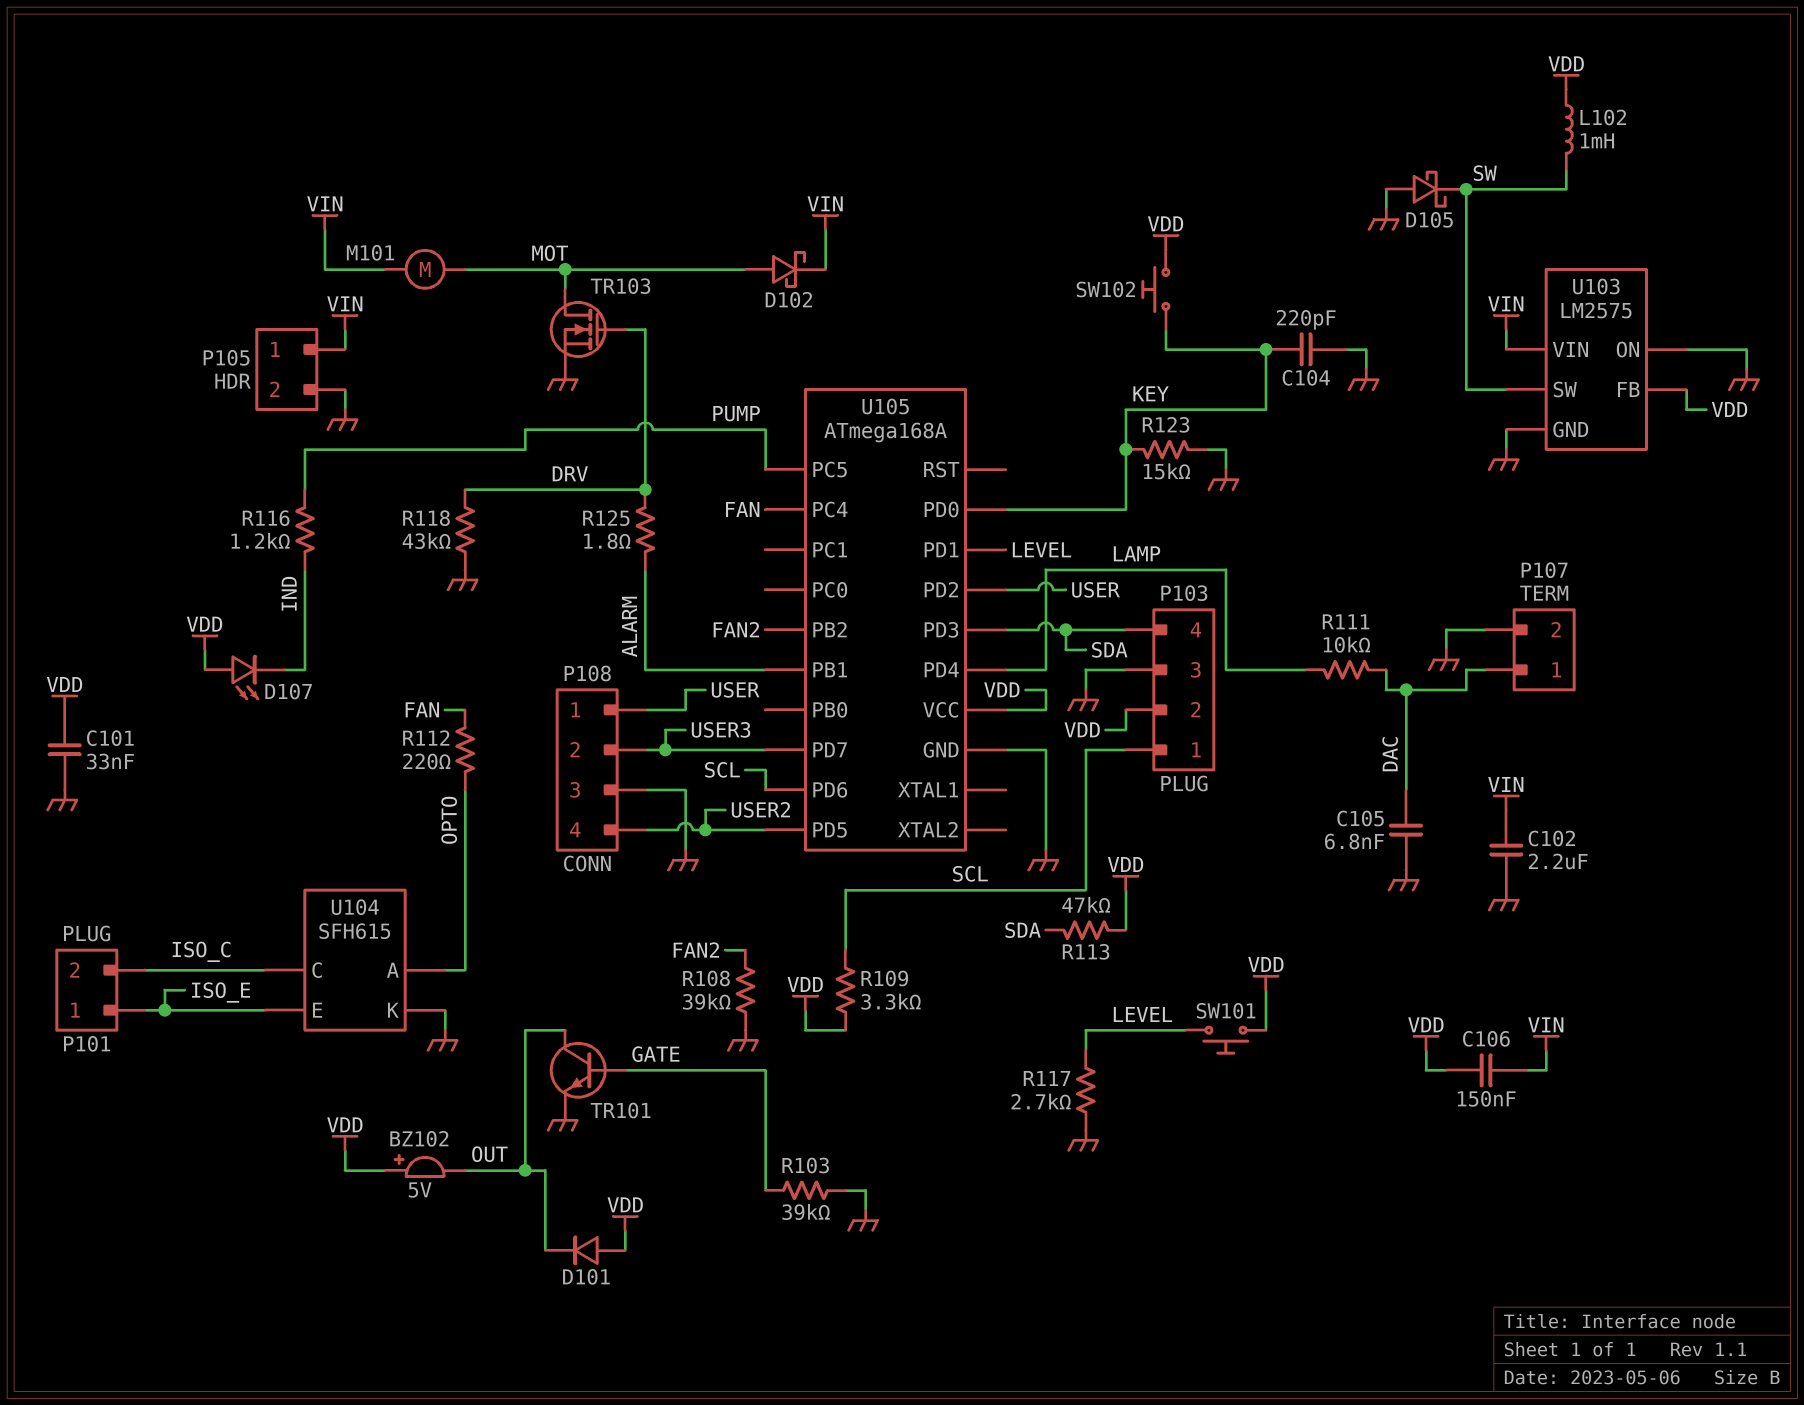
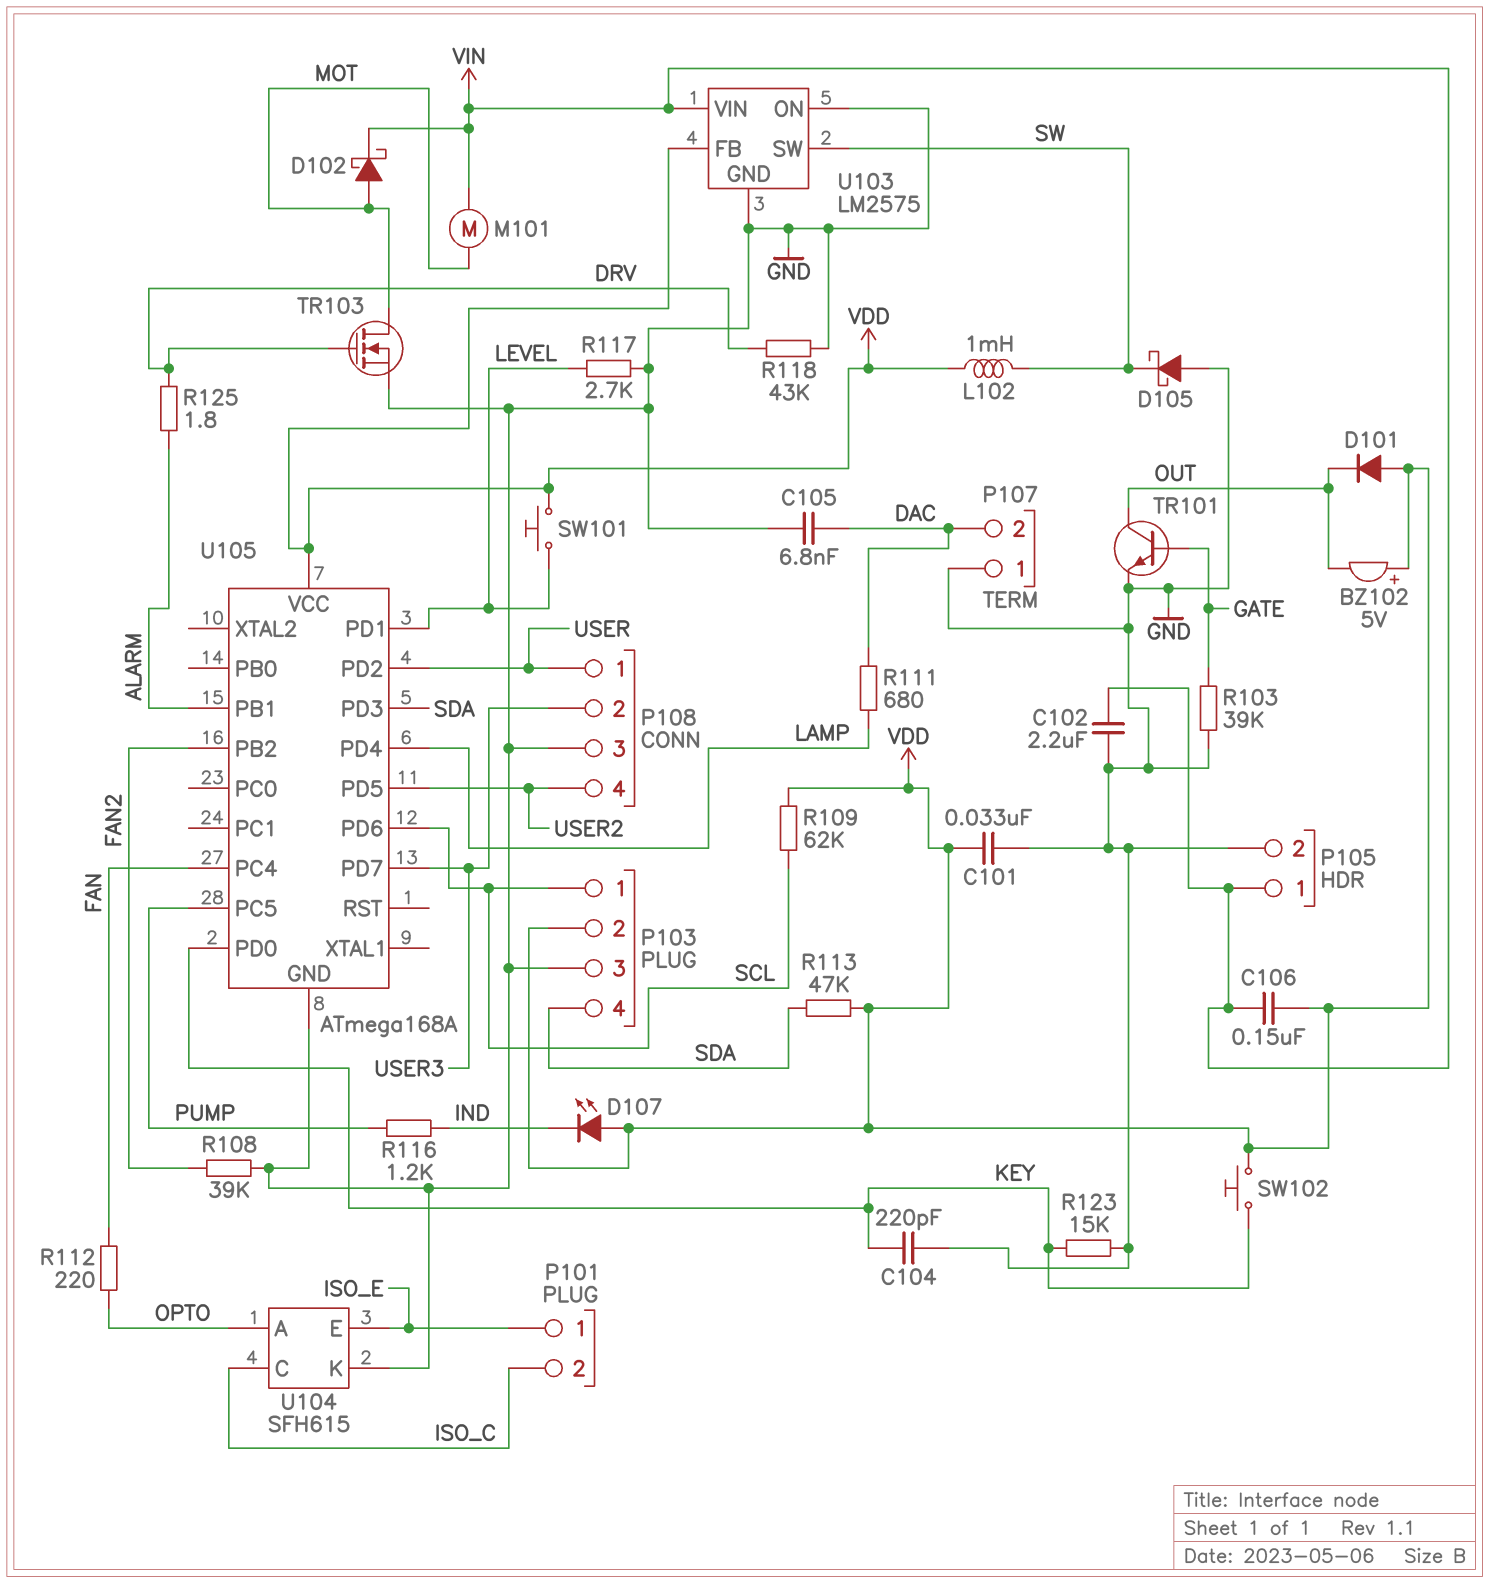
P107 pin 1: DAC -> GND
P107 pin 2: GND -> DAC
R109: 3.3k (SCL, VDD) -> 62k (SCL, VDD)
R111: 10k (DAC, LAMP) -> 680 (DAC, LAMP)

